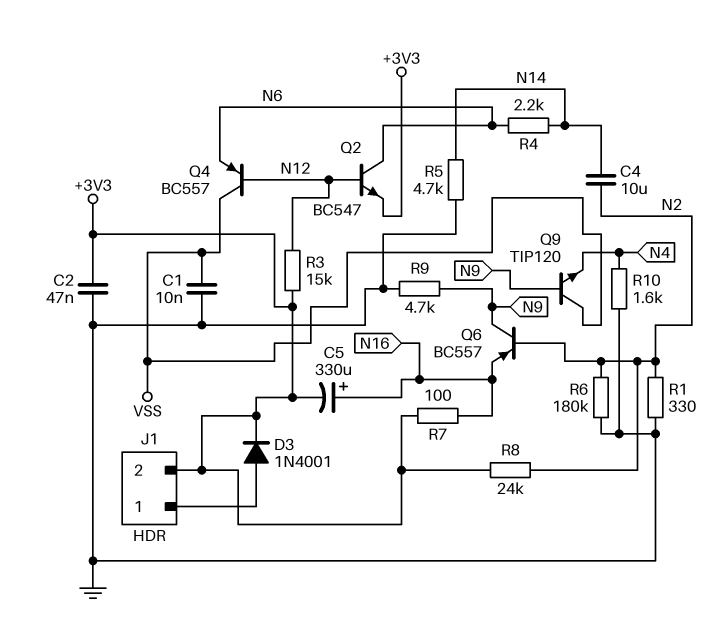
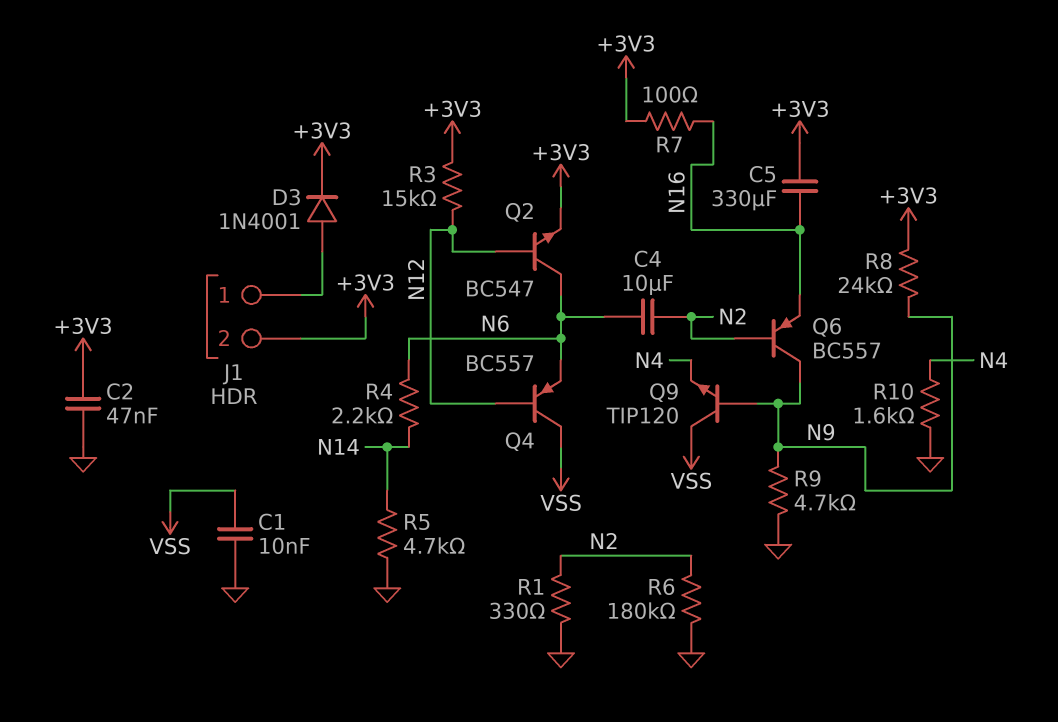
C4: 10uF (N2, N14) -> 10uF (N2, N6)
C5: 330uF (plus N16, minus +3V3) -> 330uF (+3V3, N16)
R8: 24k (+3V3, N2) -> 24k (+3V3, N9)

